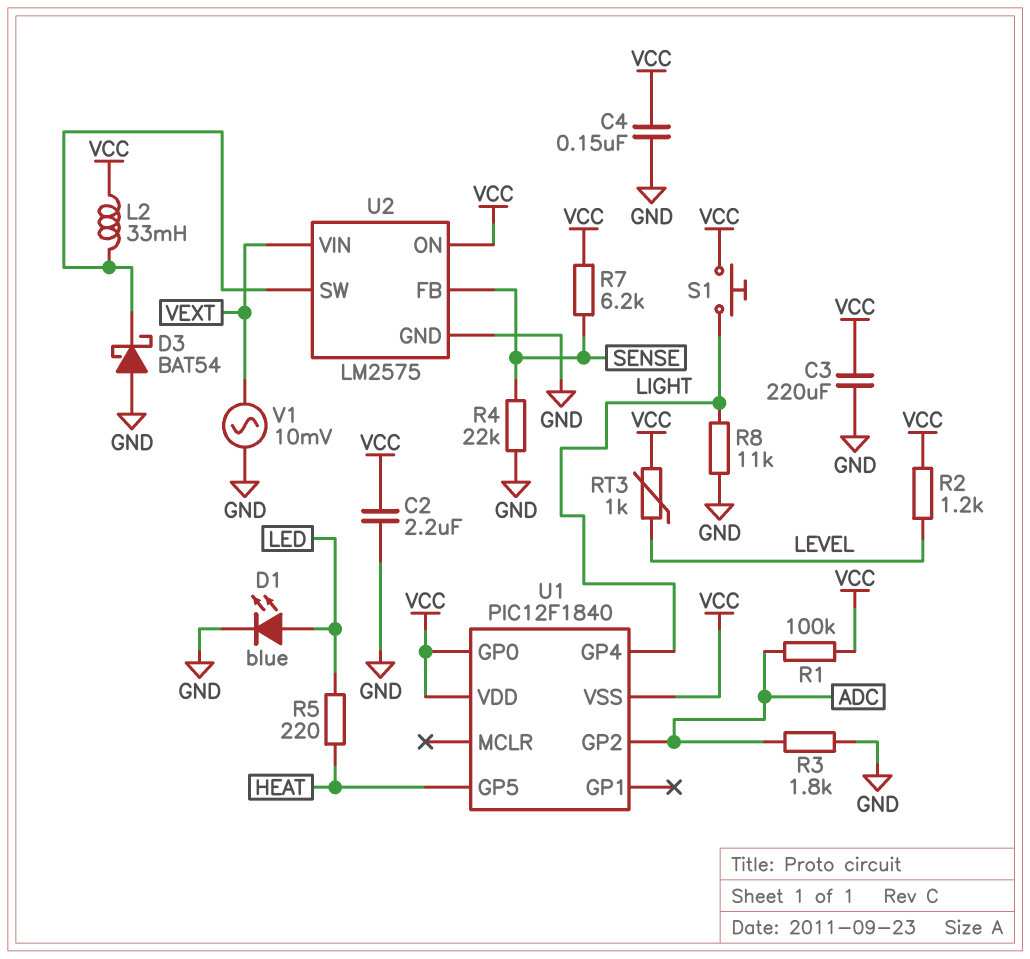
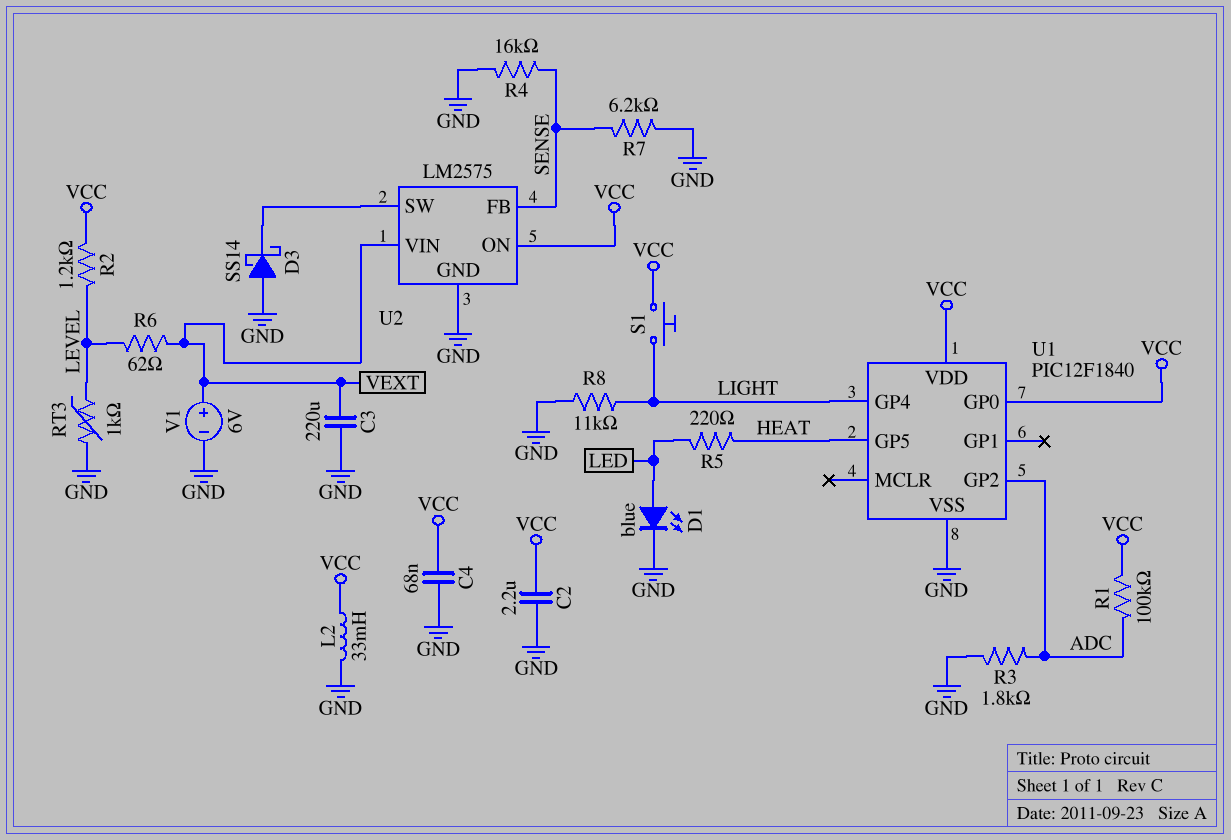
C3: 220uF (GND, VCC) -> 220uF (GND, VEXT)
C4: 150nF (GND, VCC) -> 68nF (GND, VCC)
D3: schottky BAT54 (A GND, K U2/SW) -> schottky SS14 (A GND, K U2/SW)
L2: 33mH (U2/SW, VCC) -> 33mH (GND, VCC)
R4: 22k (GND, SENSE) -> 16k (GND, SENSE)
R6: none -> 62 (LEVEL, VEXT)
R7: 6.2k (SENSE, VCC) -> 6.2k (GND, SENSE)
RT3: 1k (LEVEL, VCC) -> 1k (GND, LEVEL)
U1 pin VSS: VCC -> GND
V1: AC 10mV (GND, VEXT) -> 6V (plus VEXT, minus GND)

